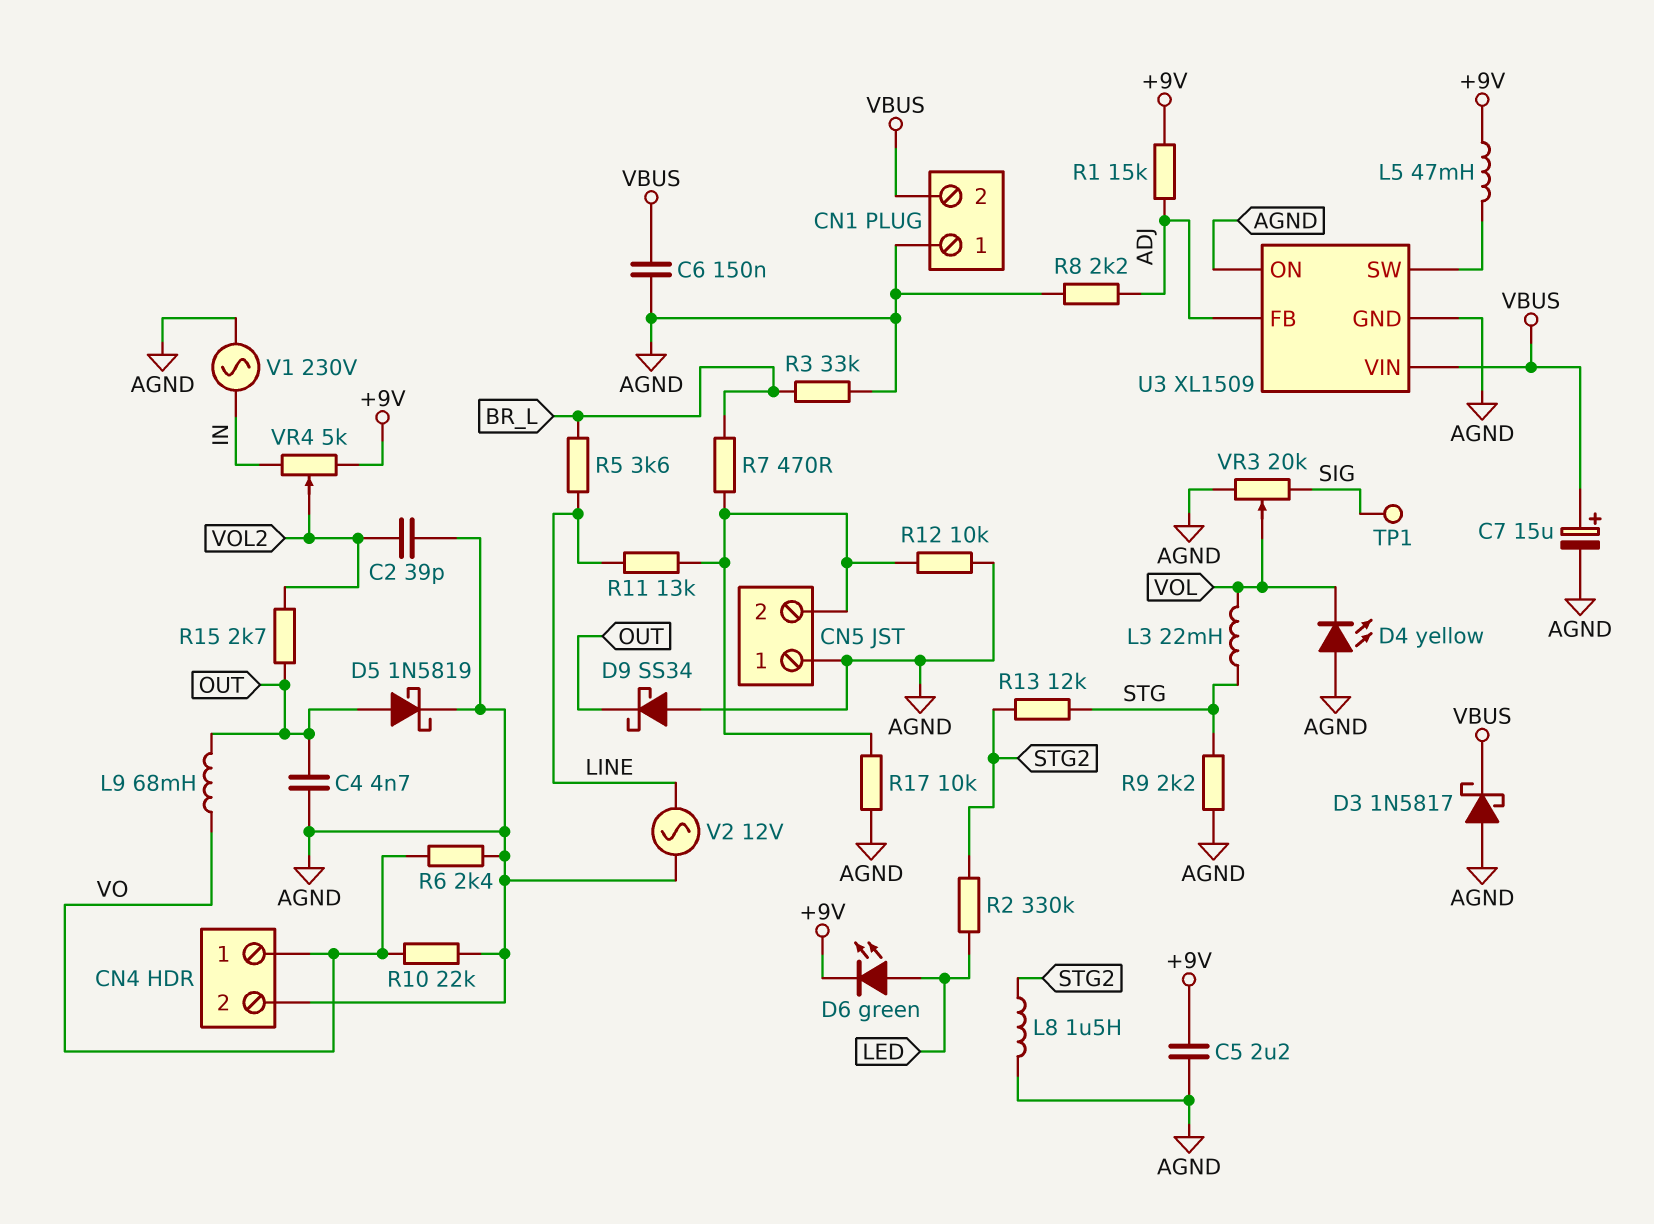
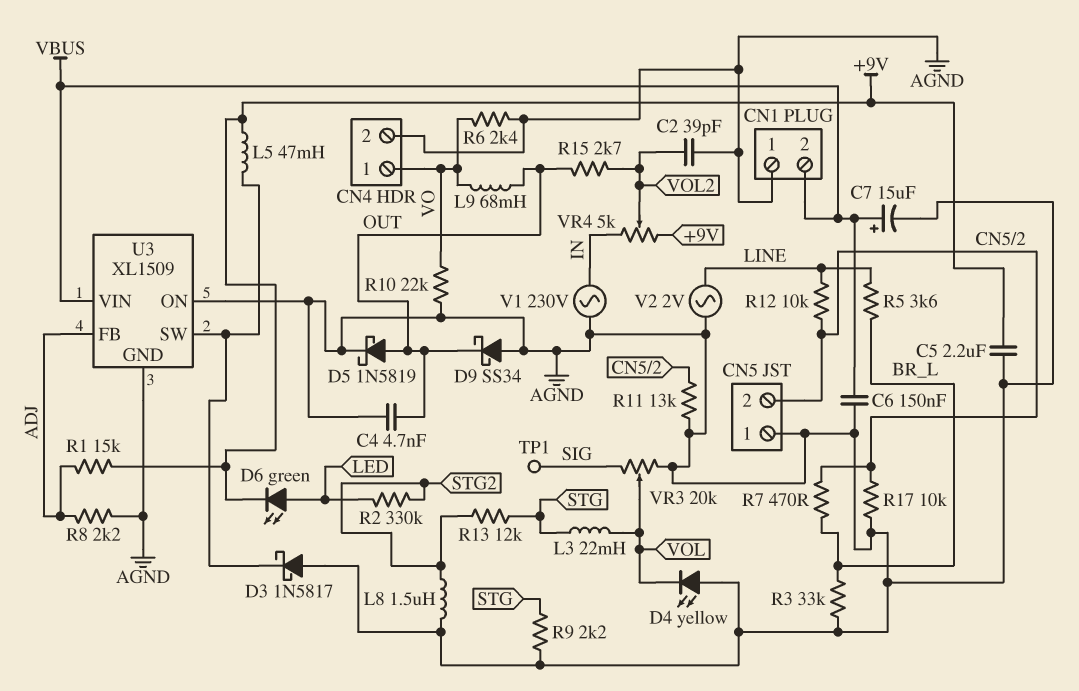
D3: schottky 1N5817 (A AGND, K VBUS) -> schottky 1N5817 (A AGND, K U3/SW)
R11: 13k (CN5/2, LINE) -> 13k (AGND, CN5/2)
R12: 10k (AGND, CN5/2) -> 10k (CN5/2, LINE)
V2: AC 12V (AGND, LINE) -> AC 2V (AGND, LINE)

